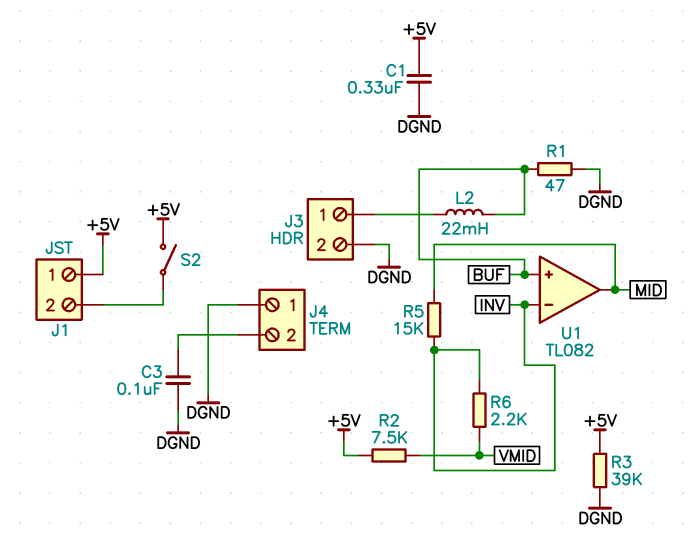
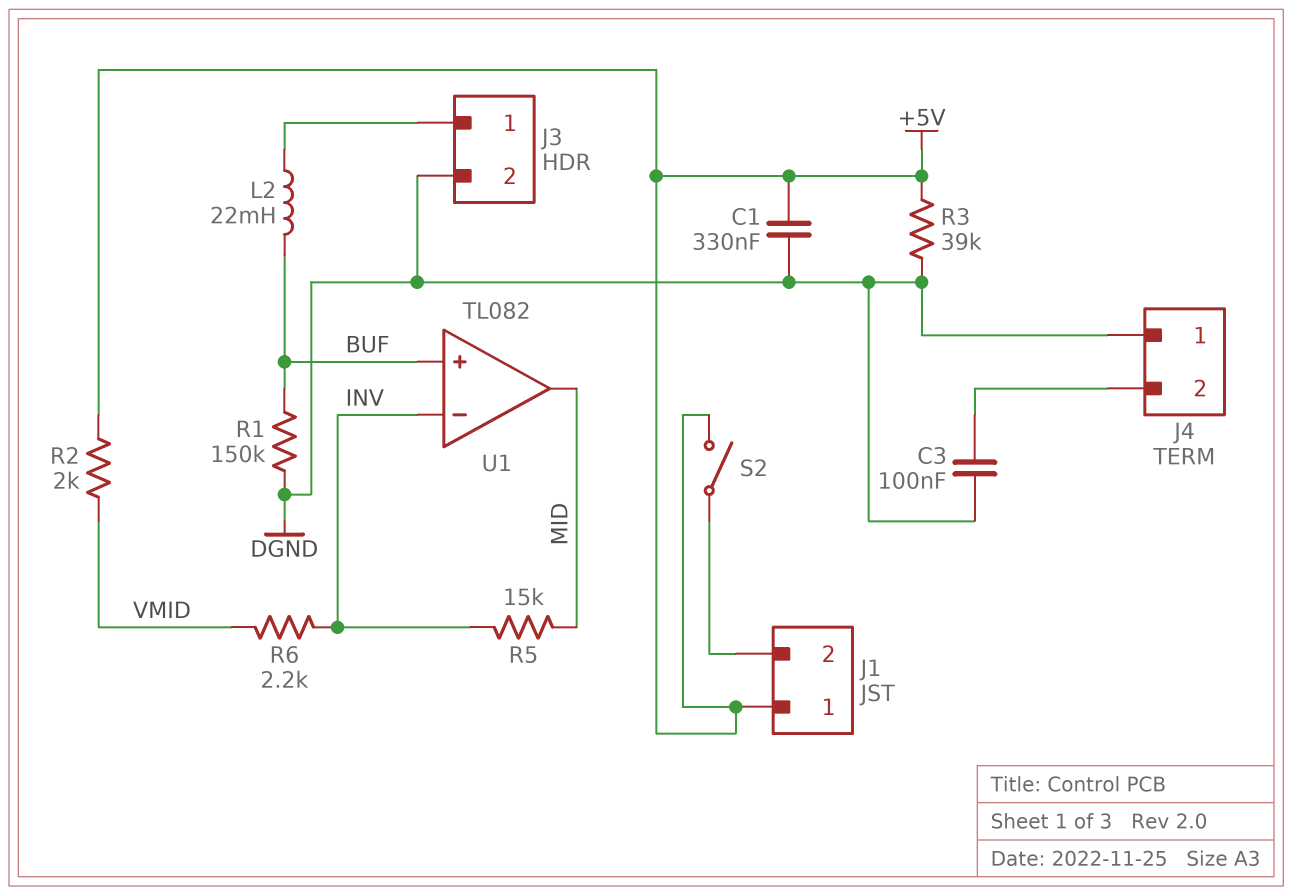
R1: 47 (BUF, DGND) -> 150k (BUF, DGND)
R2: 7.5k (+5V, VMID) -> 2k (+5V, VMID)

